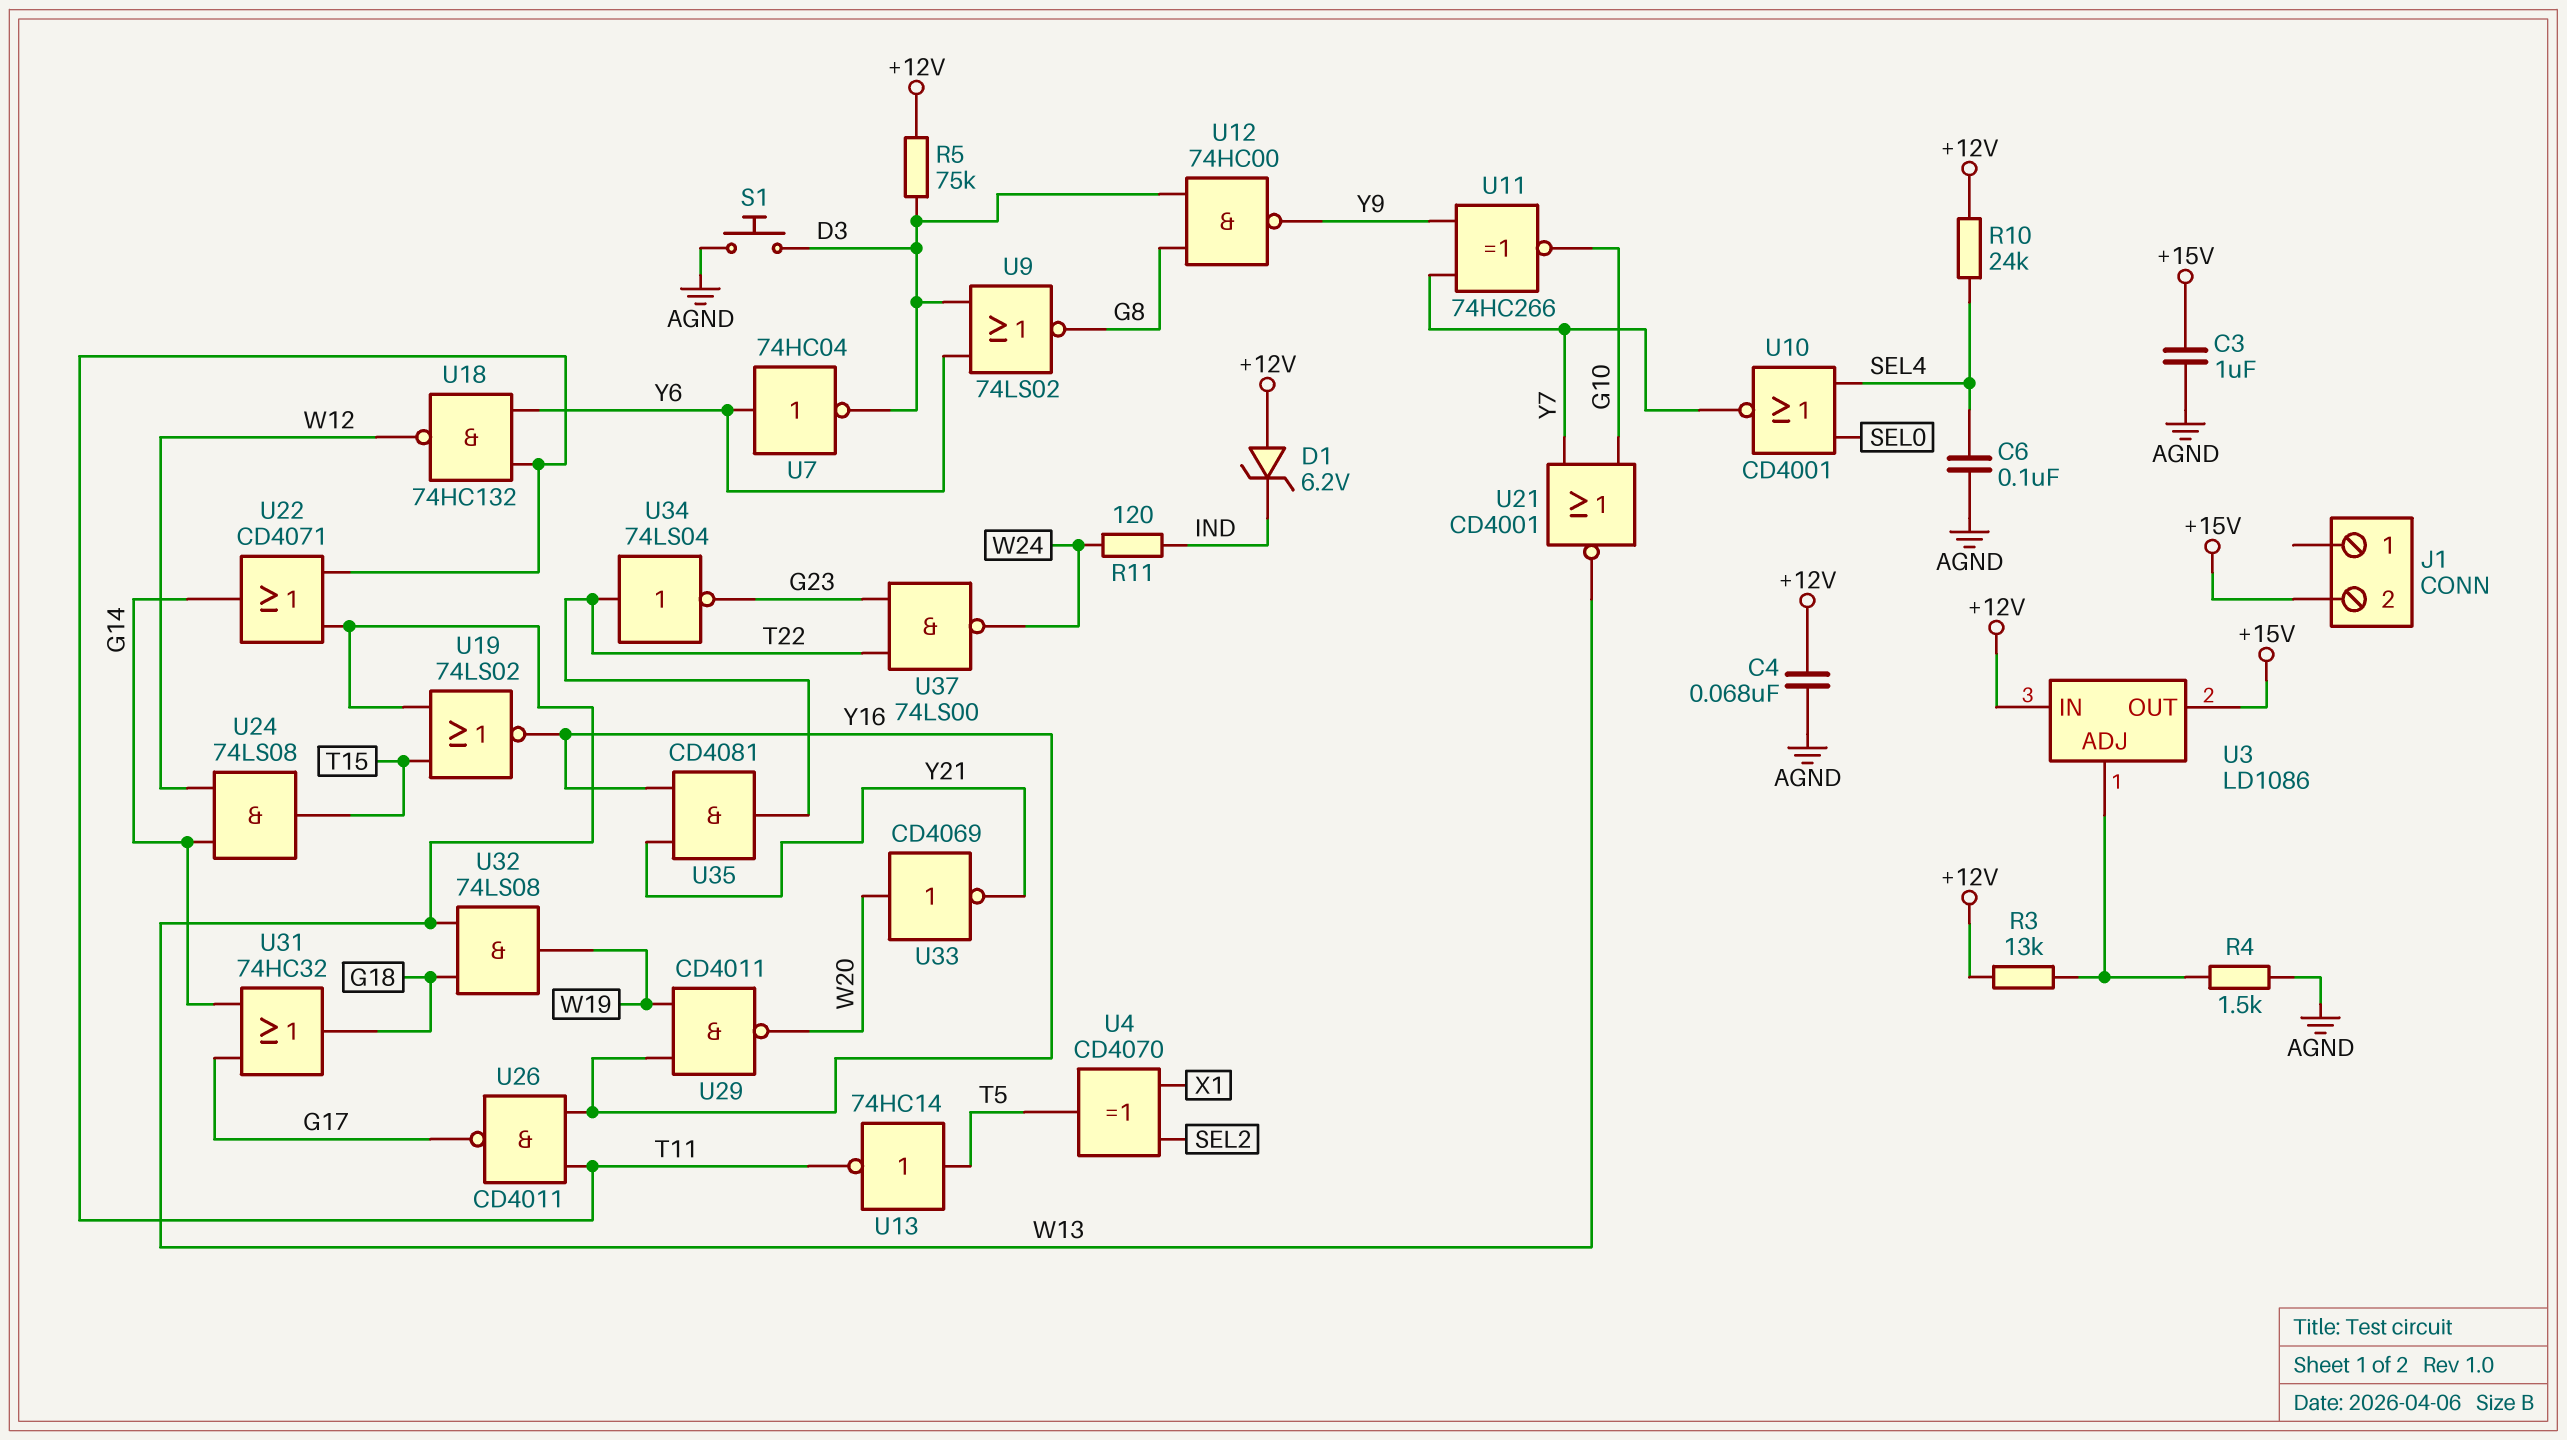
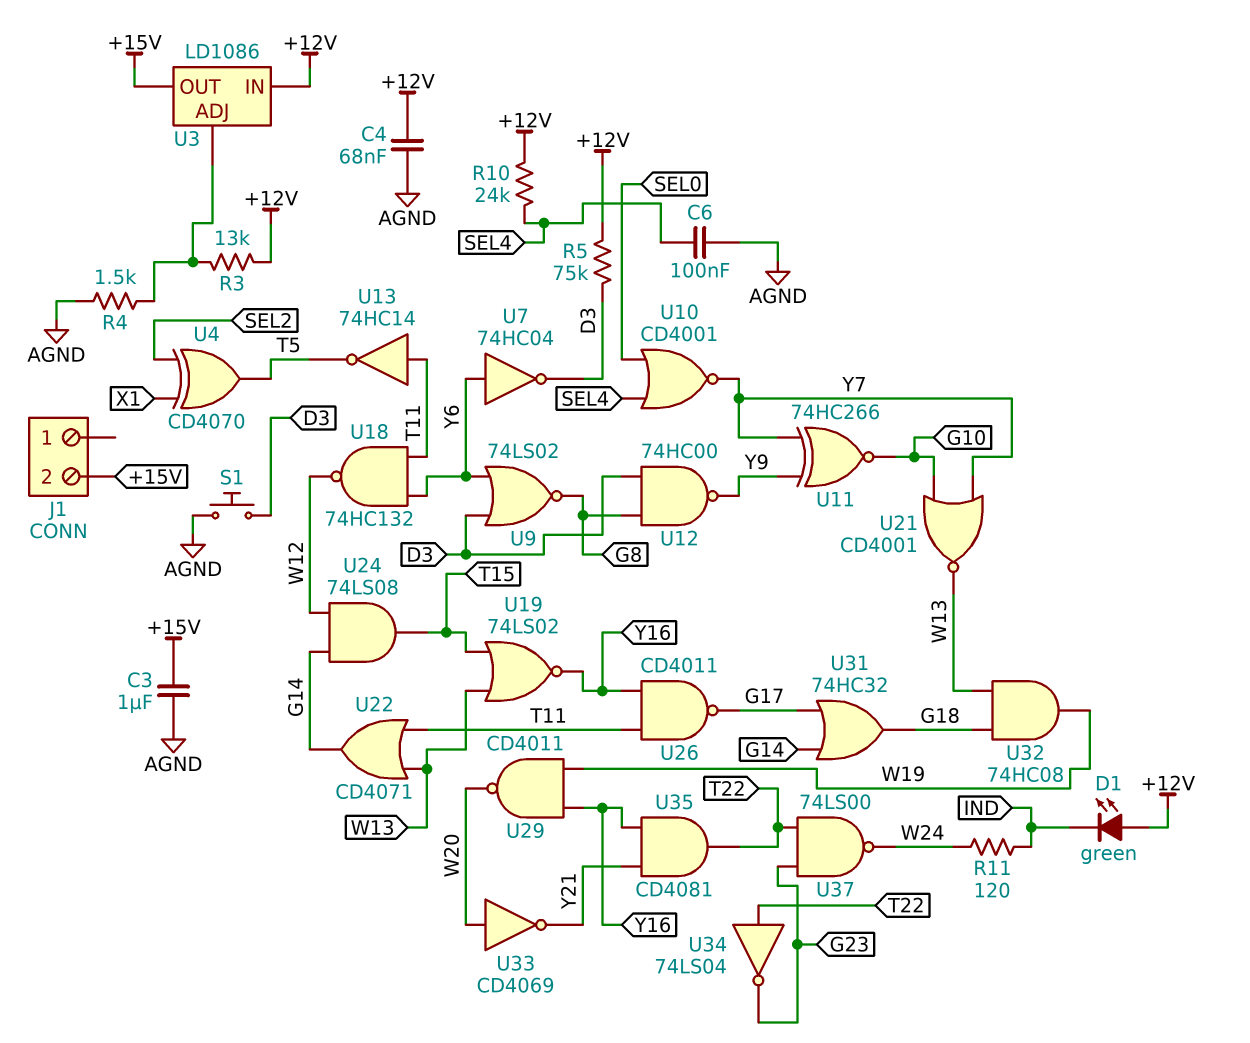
D1: zener 6.2V (A +12V, K IND) -> LED green (A +12V, K IND)
U13: NOT 74HC14 (in T5, out T11) -> NOT 74HC14 (in T11, out T5)
U32: AND 74LS08 (in G18, in W13, out W19) -> AND 74HC08 (in G18, in W13, out W19)

